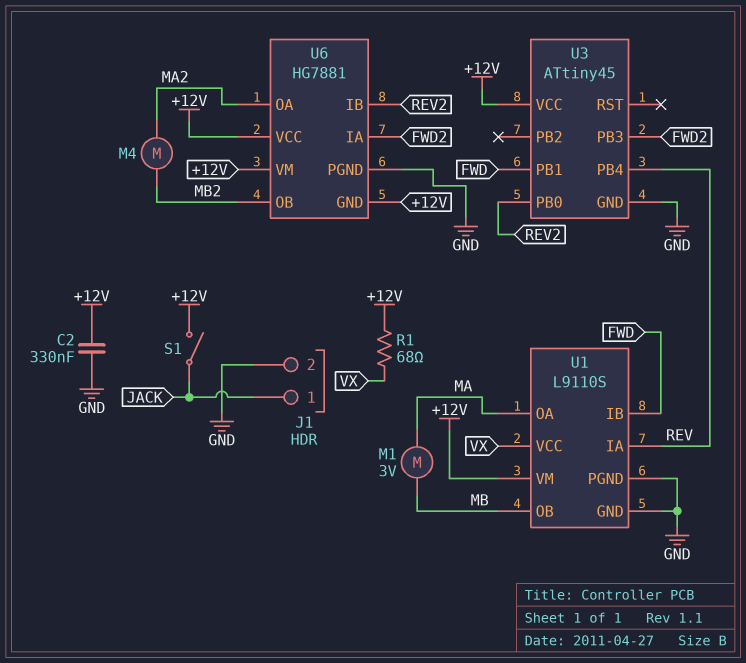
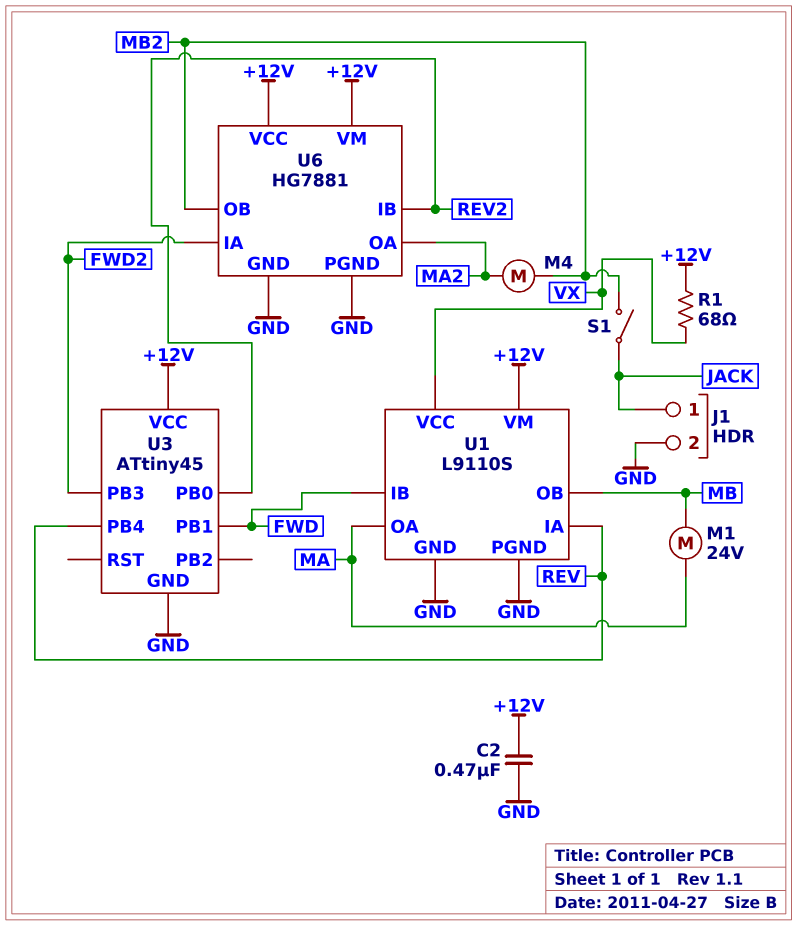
C2: 330nF (+12V, GND) -> 470nF (+12V, GND)
M1: motor 3V (MA, MB) -> motor 24V (MA, MB)
S1: switch (+12V, JACK) -> switch (JACK, MB2)
U6 pin GND: +12V -> GND

